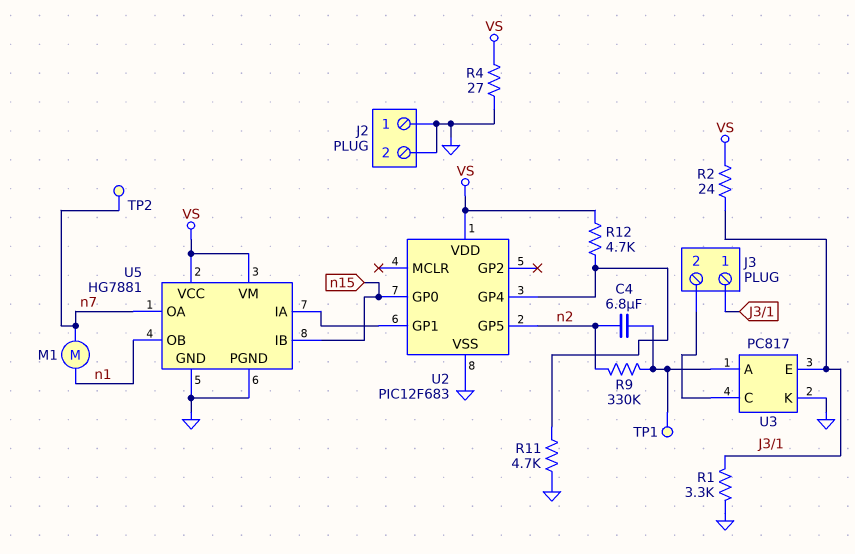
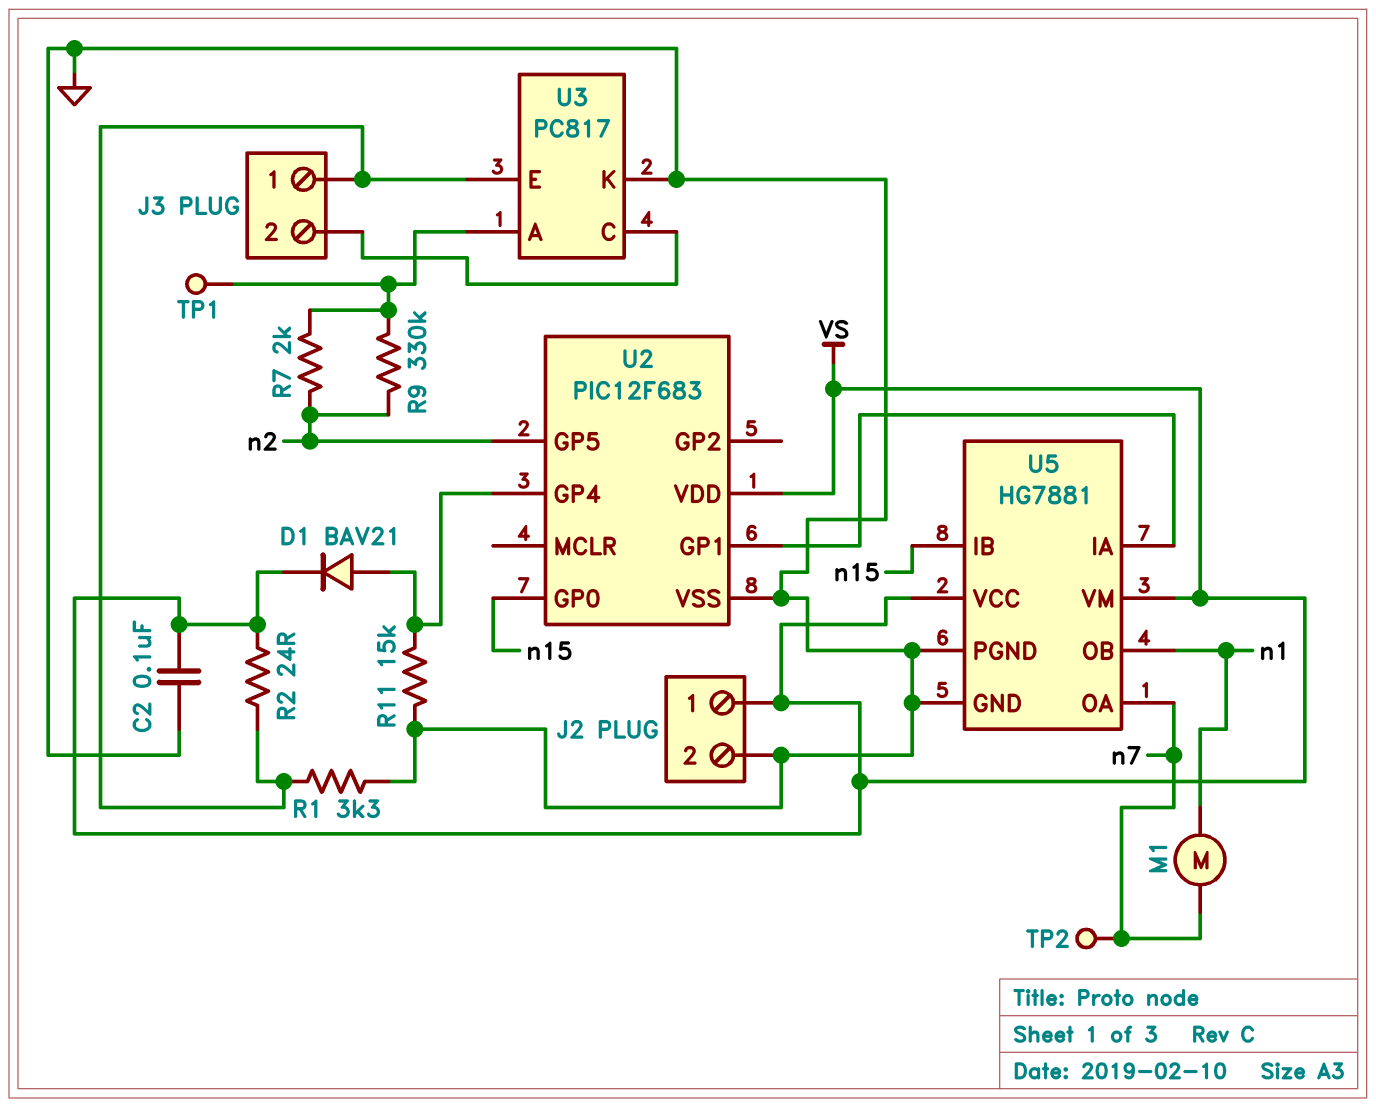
C2: none -> 100nF (GND, VS)
C4: 6.8uF (U3/A, n2) -> none
D1: none -> diode BAV21 (A U2/GP4, K VS)
J2 pin 1: GND -> VS
R4: 27 (GND, VS) -> none
R7: none -> 2k (U3/A, n2)
R11: 4.7k (GND, U2/GP4) -> 15k (GND, U2/GP4)
R12: 4.7k (U2/GP4, VS) -> none

